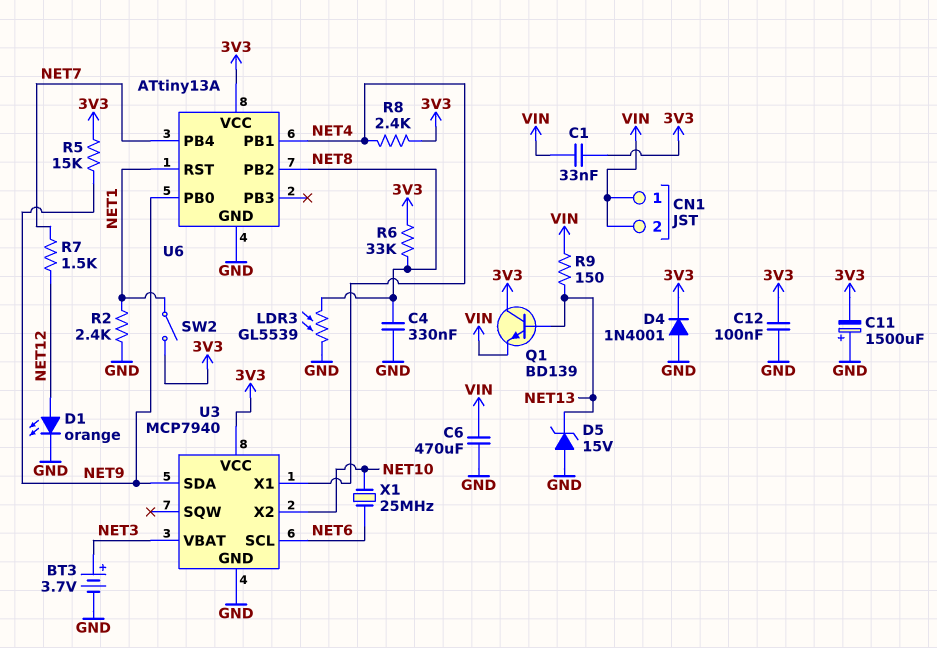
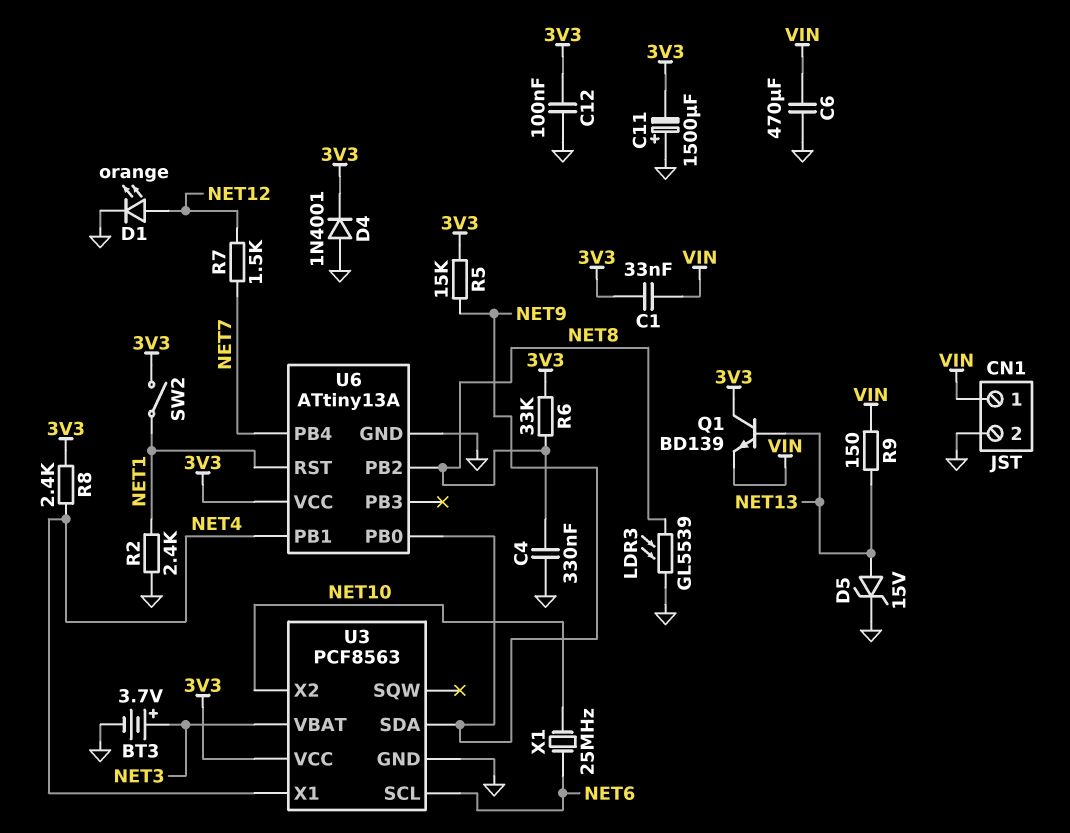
CN1 pin 2: VIN -> GND
D5: zener 15V (A GND, K NET13) -> zener 15V (A NET13, K GND)
U3: MCP7940 -> PCF8563

